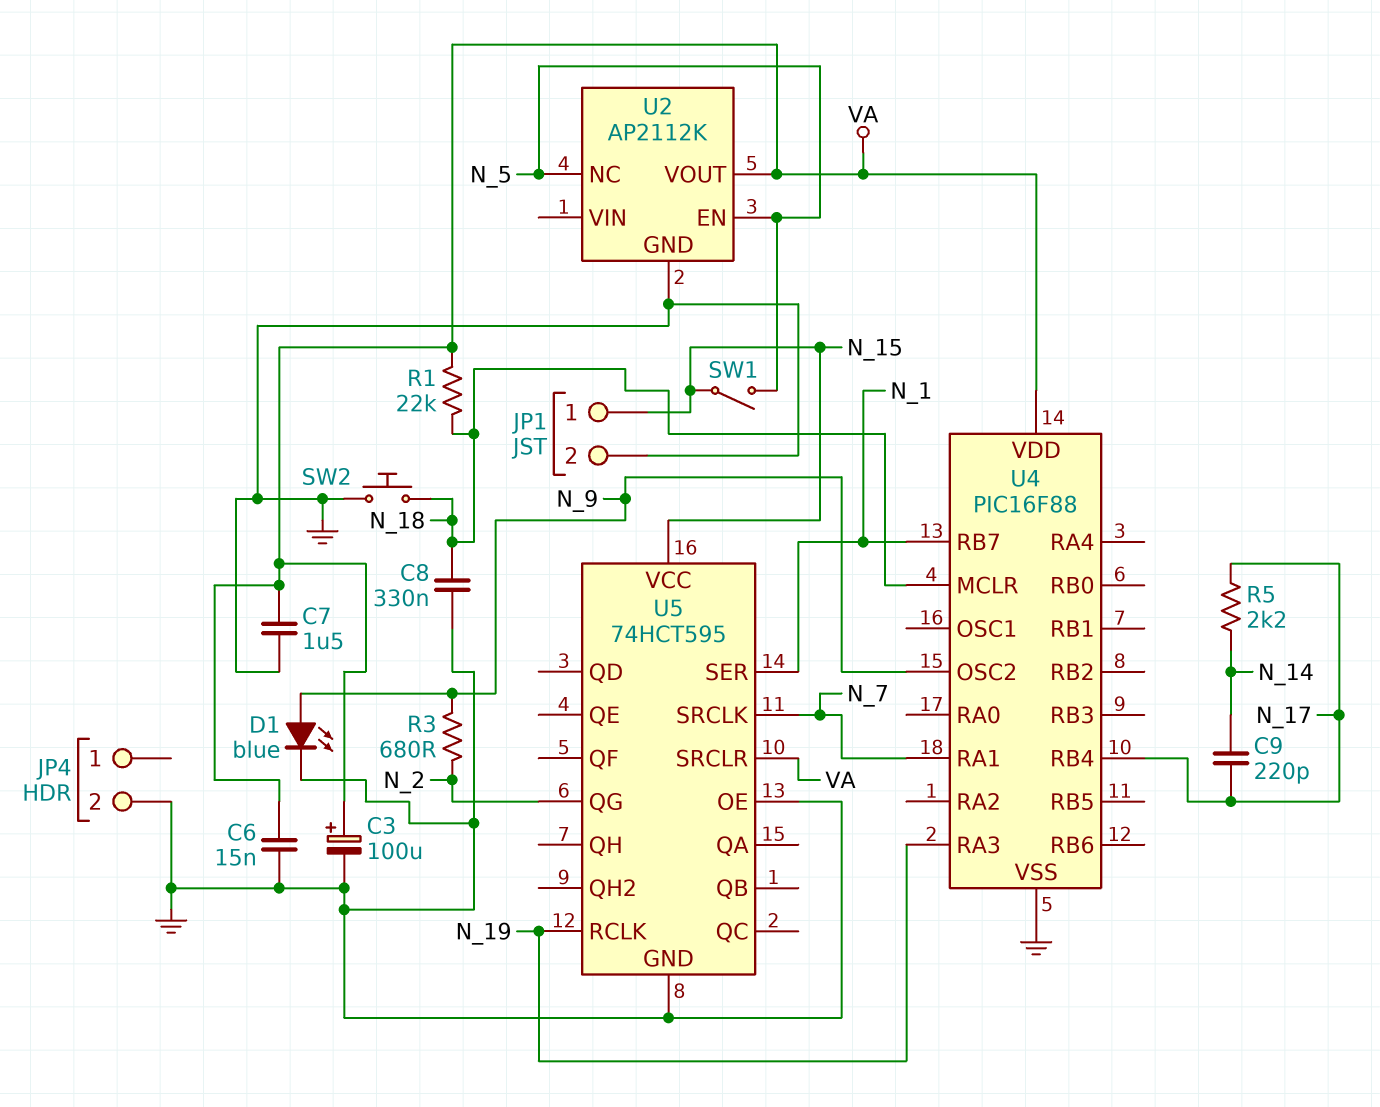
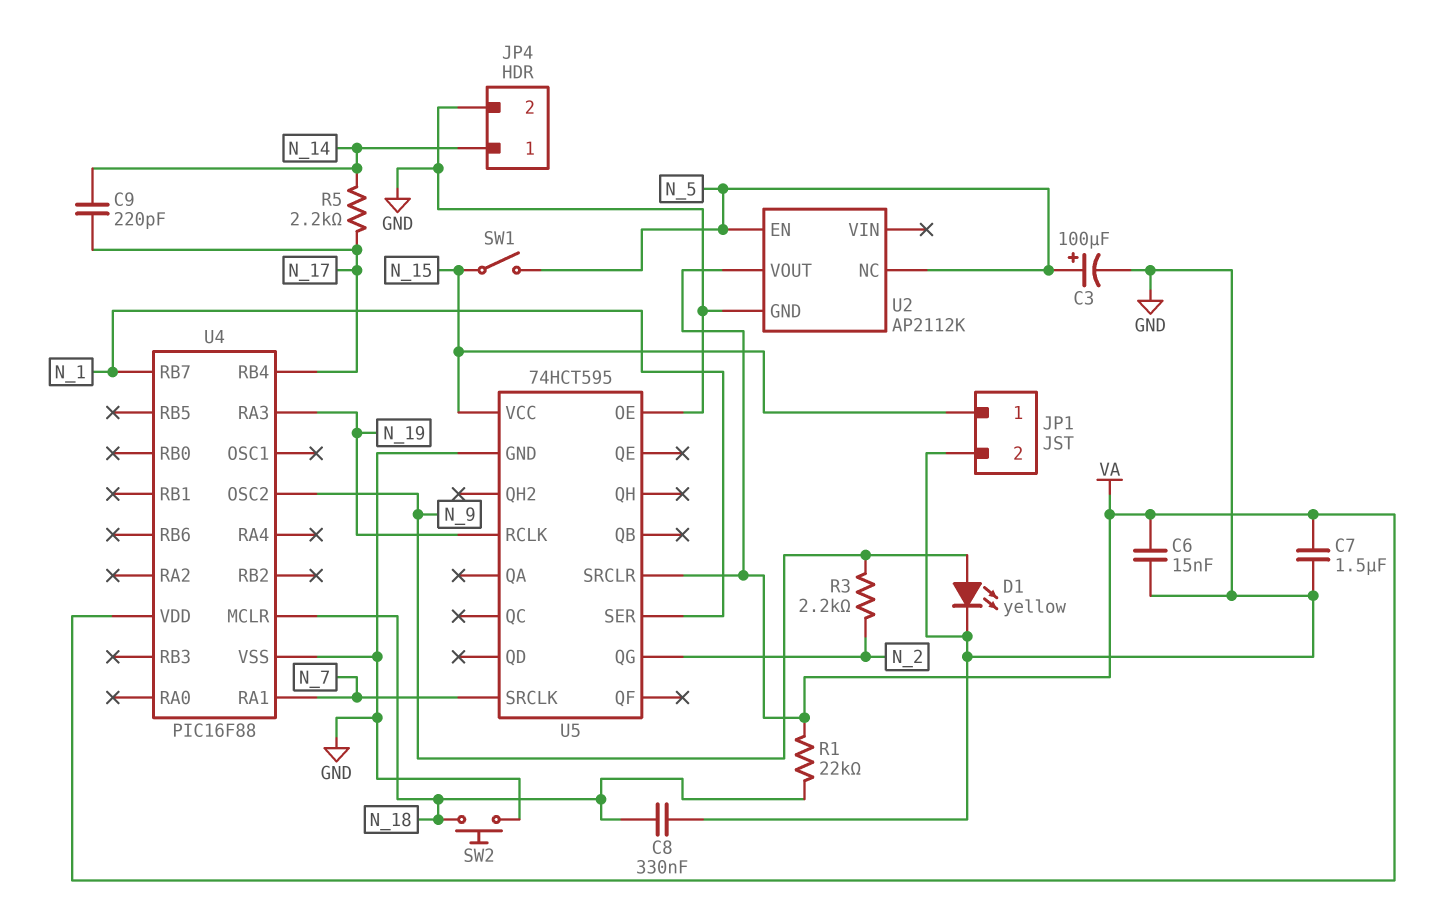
C3: 100uF (plus VA, minus GND) -> 100uF (plus N_5, minus GND)
D1: LED blue (A N_9, K GND) -> LED yellow (A N_9, K GND)
JP4 pin 1: none -> N_14
R3: 680 (N_2, N_9) -> 2.2k (N_2, N_9)

